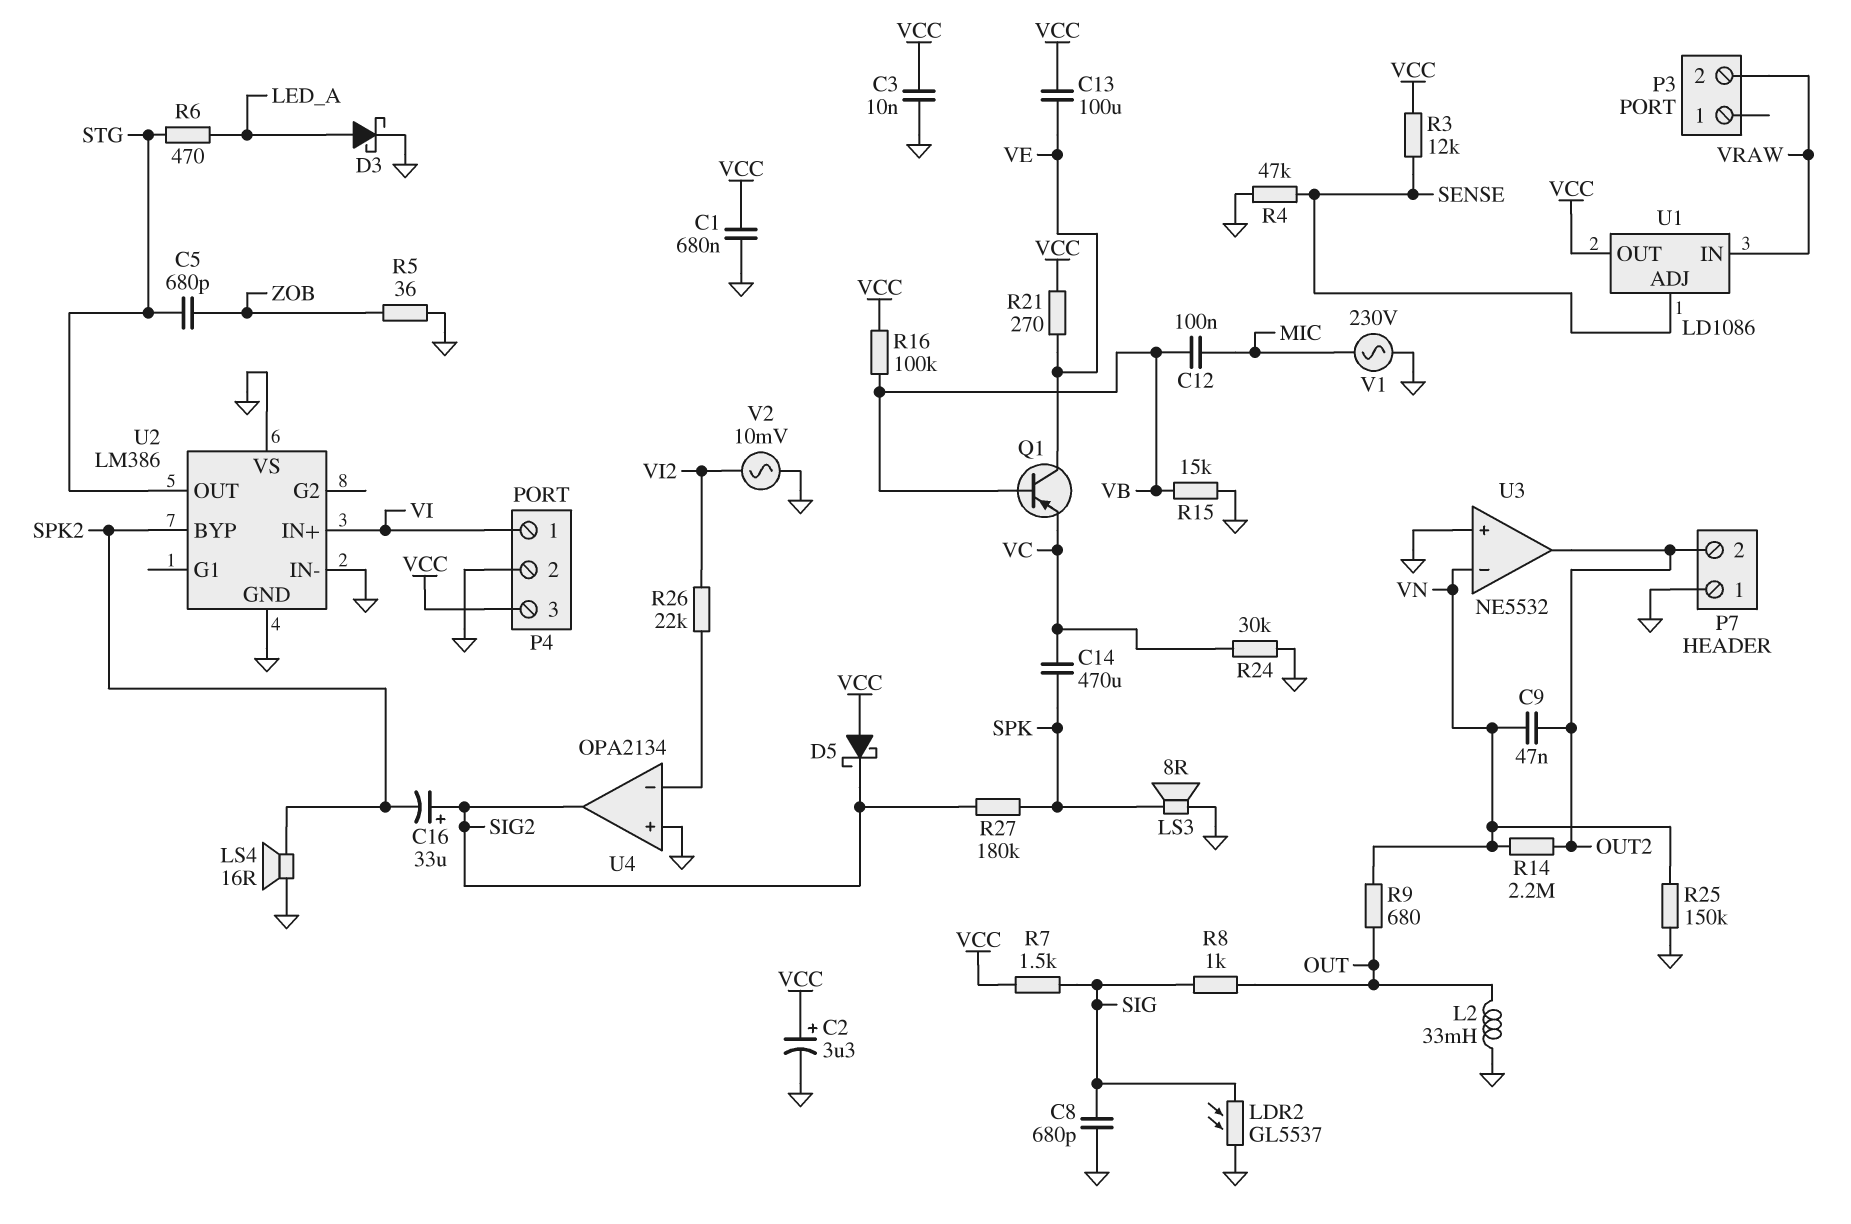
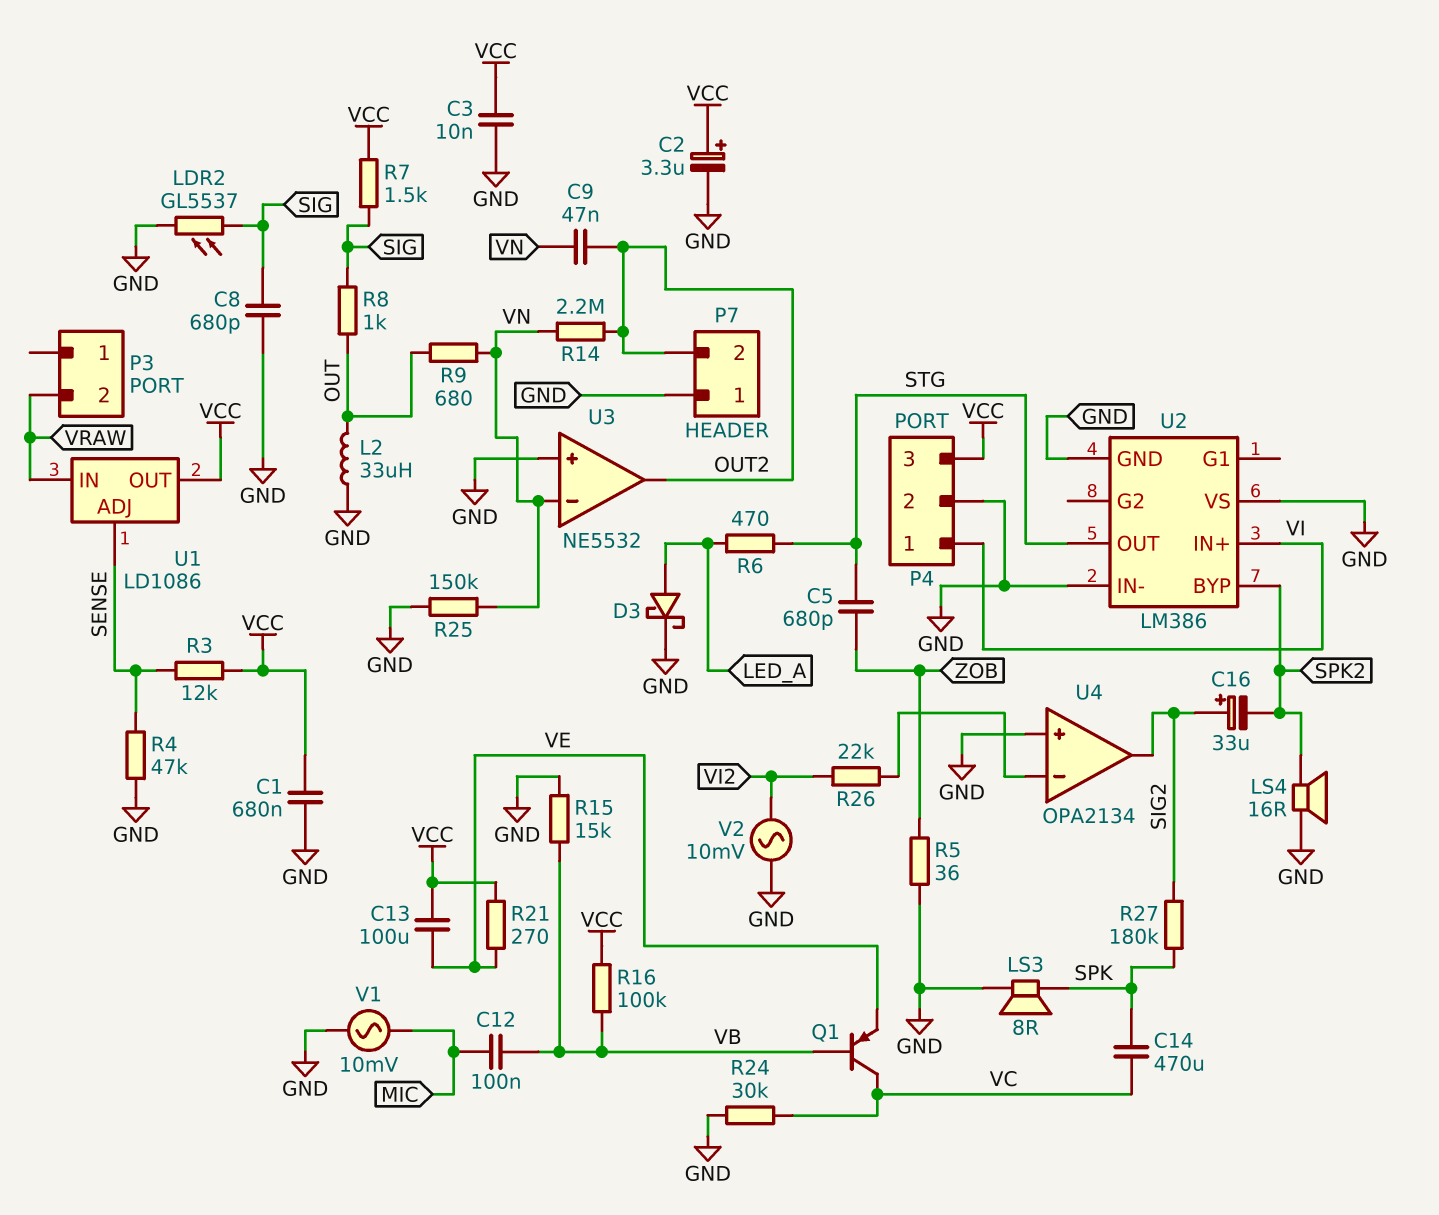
D5: schottky (A VCC, K SIG2) -> none
L2: 33mH (GND, OUT) -> 33uH (GND, OUT)
Q1: PNP (B VB, C VE, E VC) -> PNP (B VB, C VC, E VE)
V1: AC 230V (GND, MIC) -> AC 10mV (GND, MIC)

